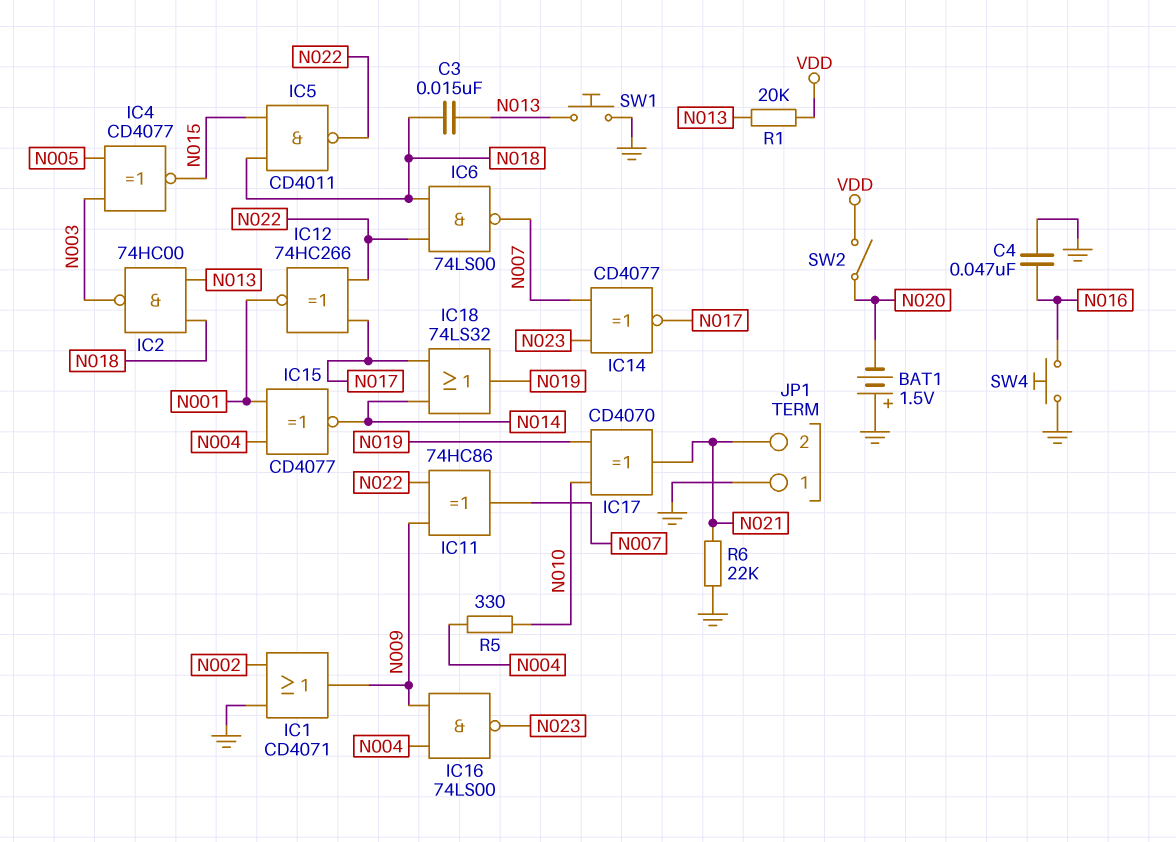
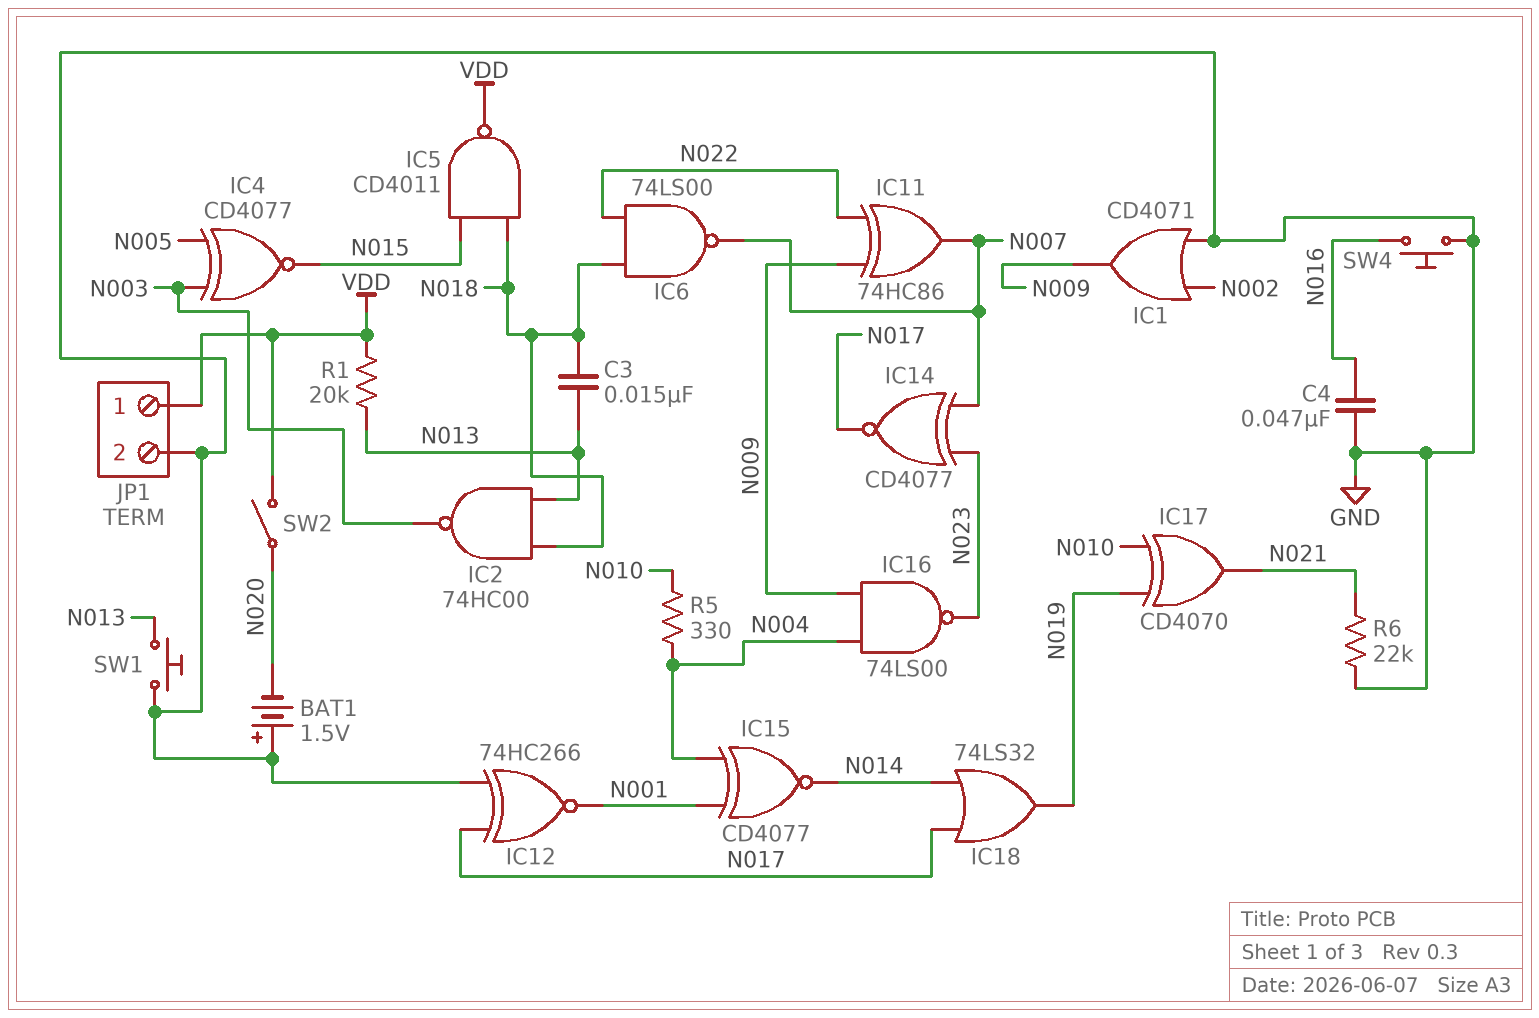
IC5: NAND CD4011 (in N015, in N018, out N022) -> NAND CD4011 (in N015, in N018, out VDD)
IC12: XNOR 74HC266 (in N017, in N022, out N001) -> XNOR 74HC266 (in GND, in N017, out N001)
JP1 pin 1: GND -> VDD
JP1 pin 2: N021 -> GND

